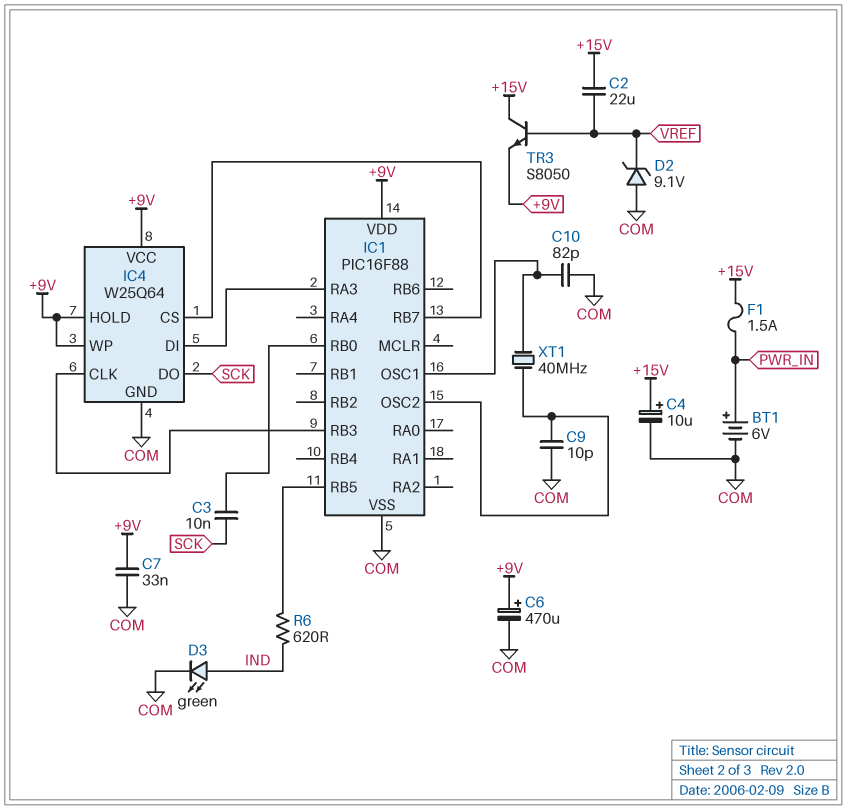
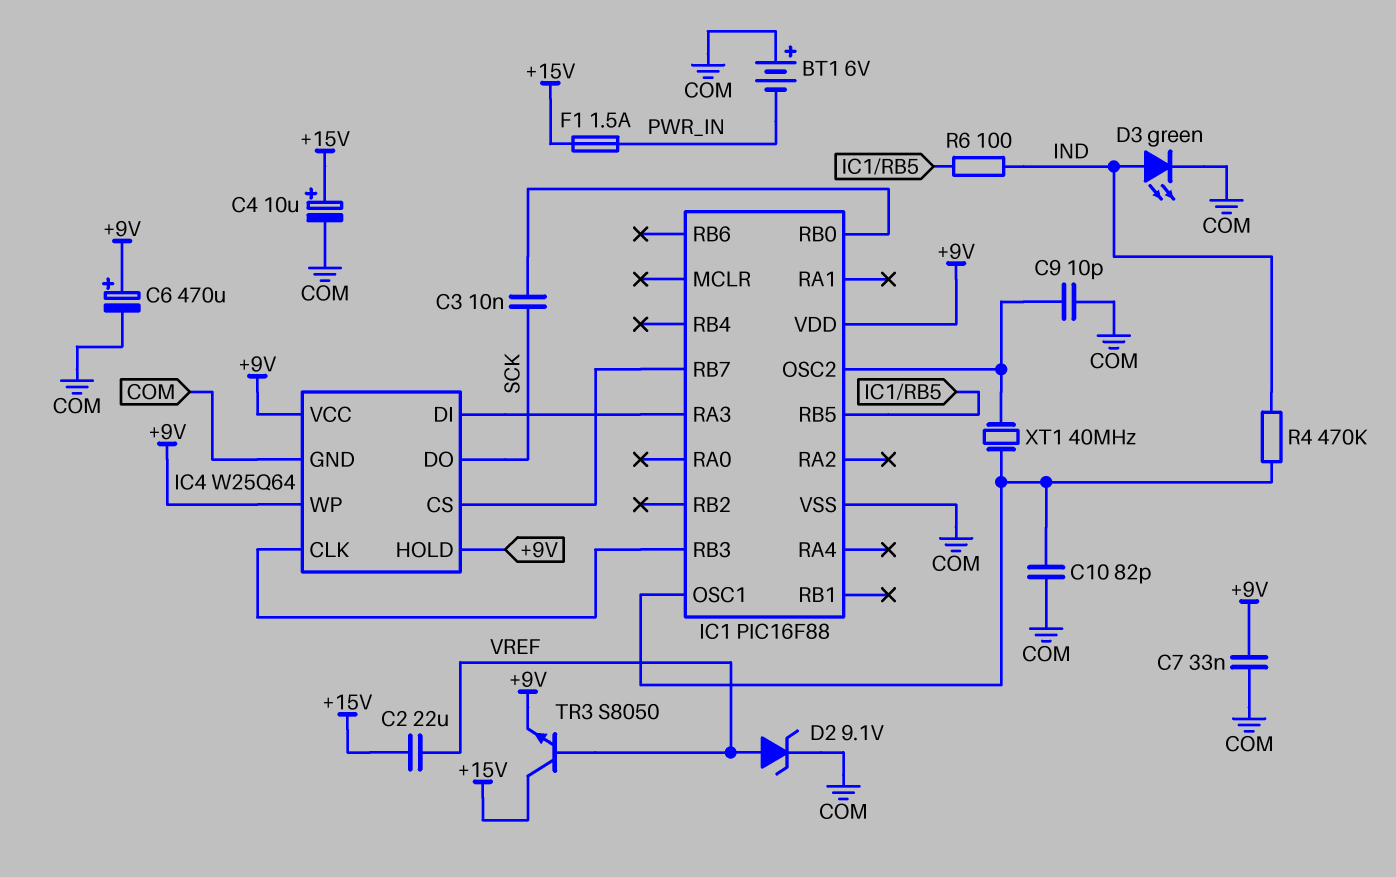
BT1: 6V (plus PWR_IN, minus COM) -> 6V (plus COM, minus PWR_IN)
D2: zener 9.1V (A COM, K VREF) -> zener 9.1V (A VREF, K COM)
R4: none -> 470k (IC1/OSC1, IND)
R6: 620 (IC1/RB5, IND) -> 100 (IC1/RB5, IND)

